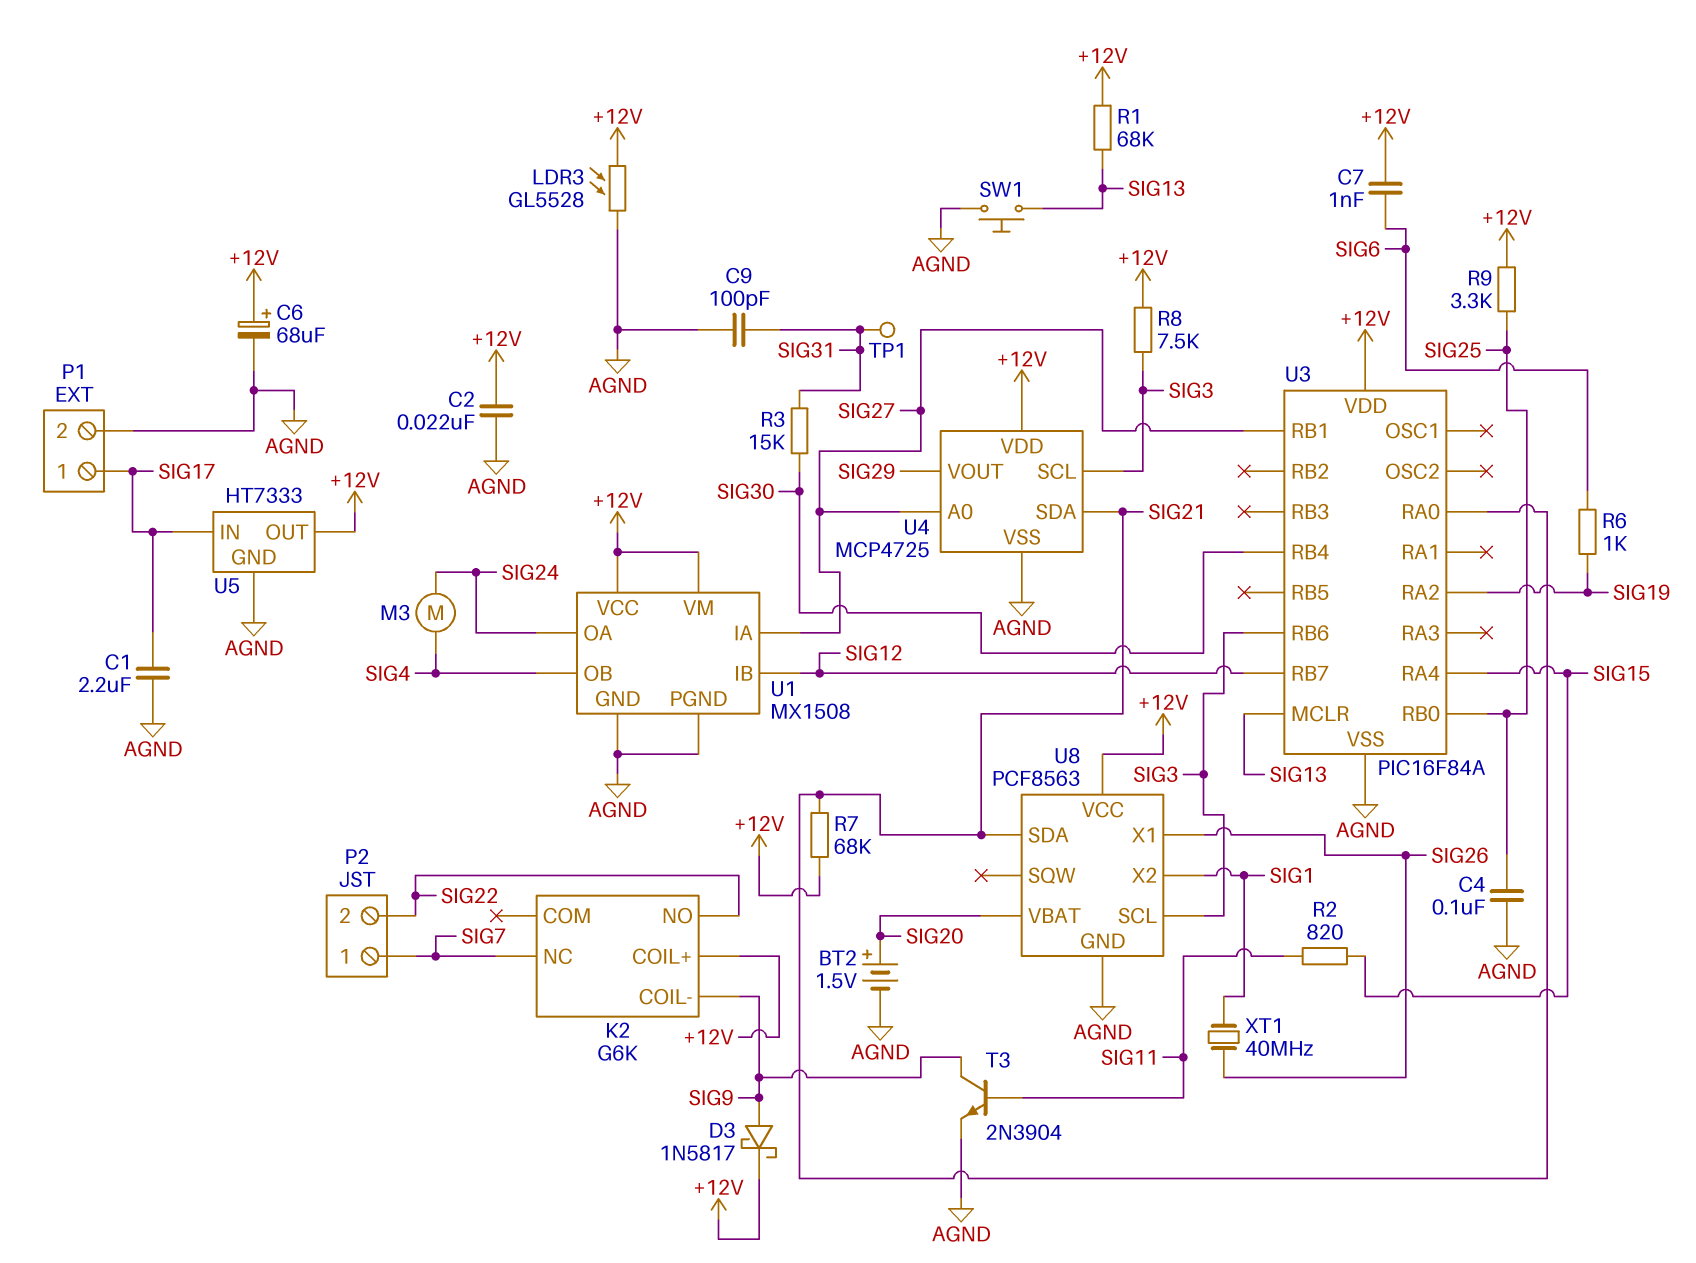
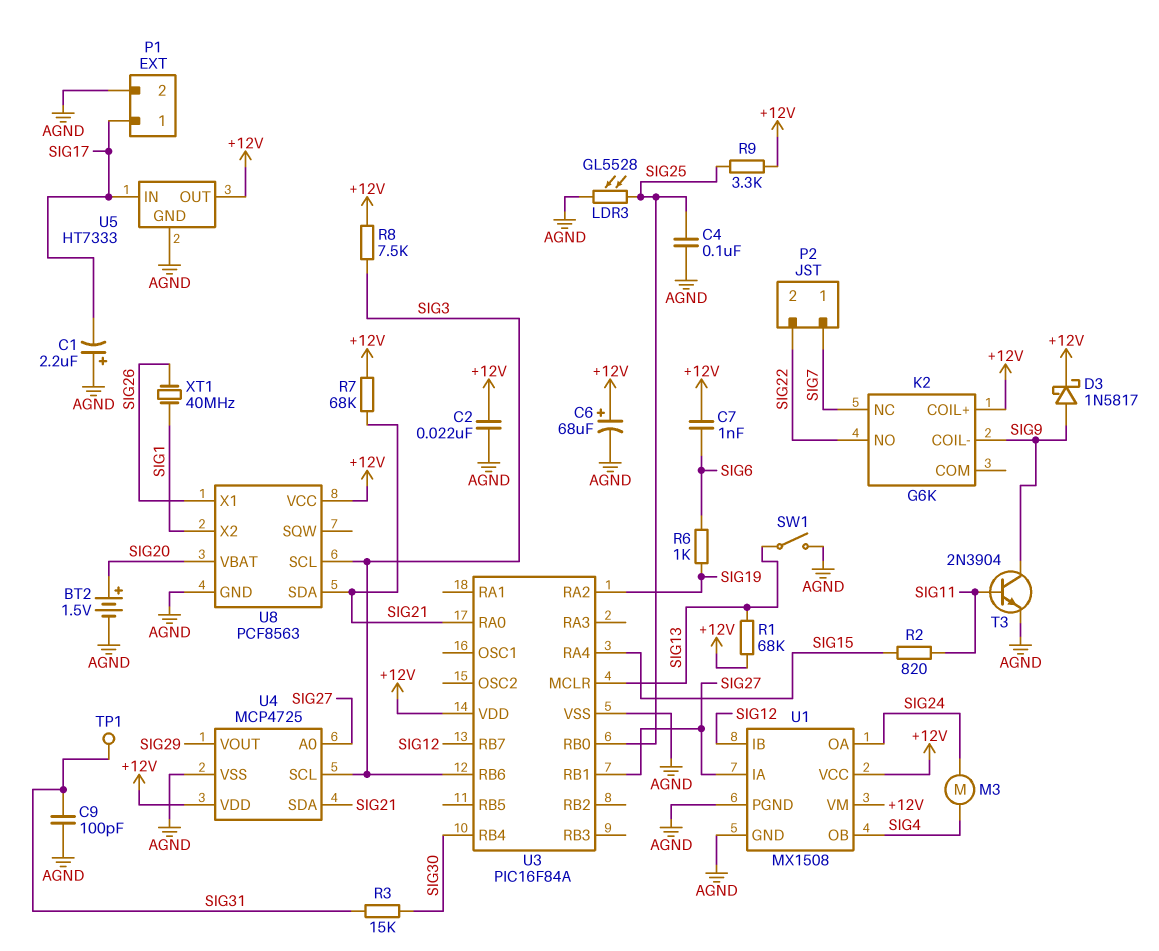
C1: 2.2uF (AGND, SIG17) -> 2.2uF (plus AGND, minus SIG17)
LDR3: GL5528 (+12V, AGND) -> GL5528 (AGND, SIG25)
SW1: button (AGND, SIG13) -> switch (AGND, SIG13)

